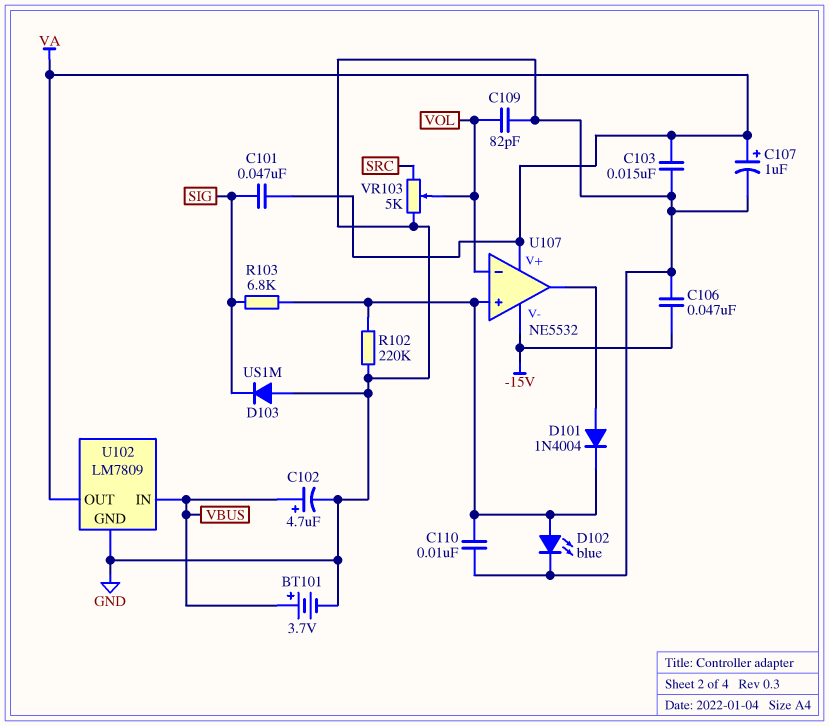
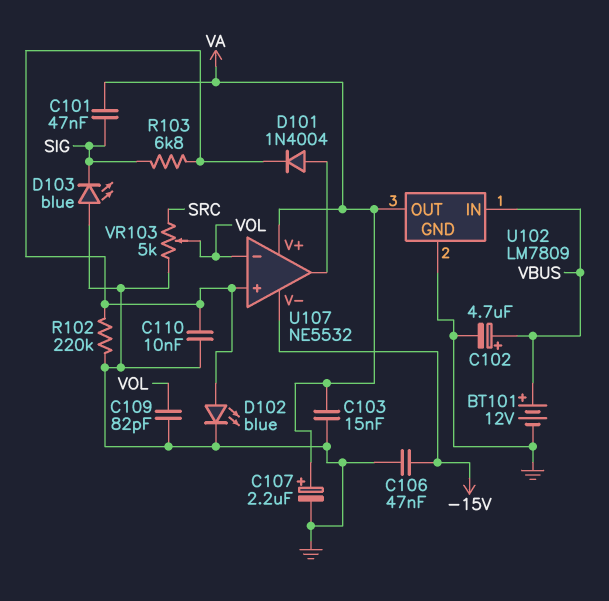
BT101: 3.7V (plus VBUS, minus GND) -> 12V (plus VBUS, minus GND)
C107: 1uF (plus VA, minus GND) -> 2.2uF (plus VA, minus GND)
D103: diode US1M (A GND, K SIG) -> LED blue (A GND, K SIG)

